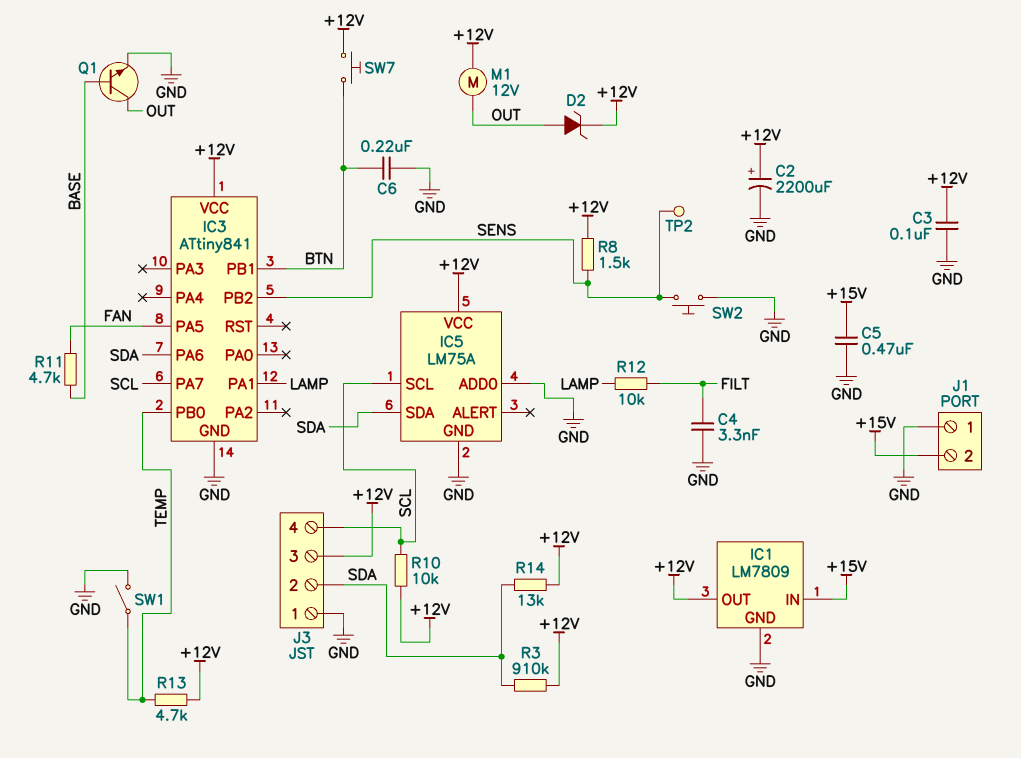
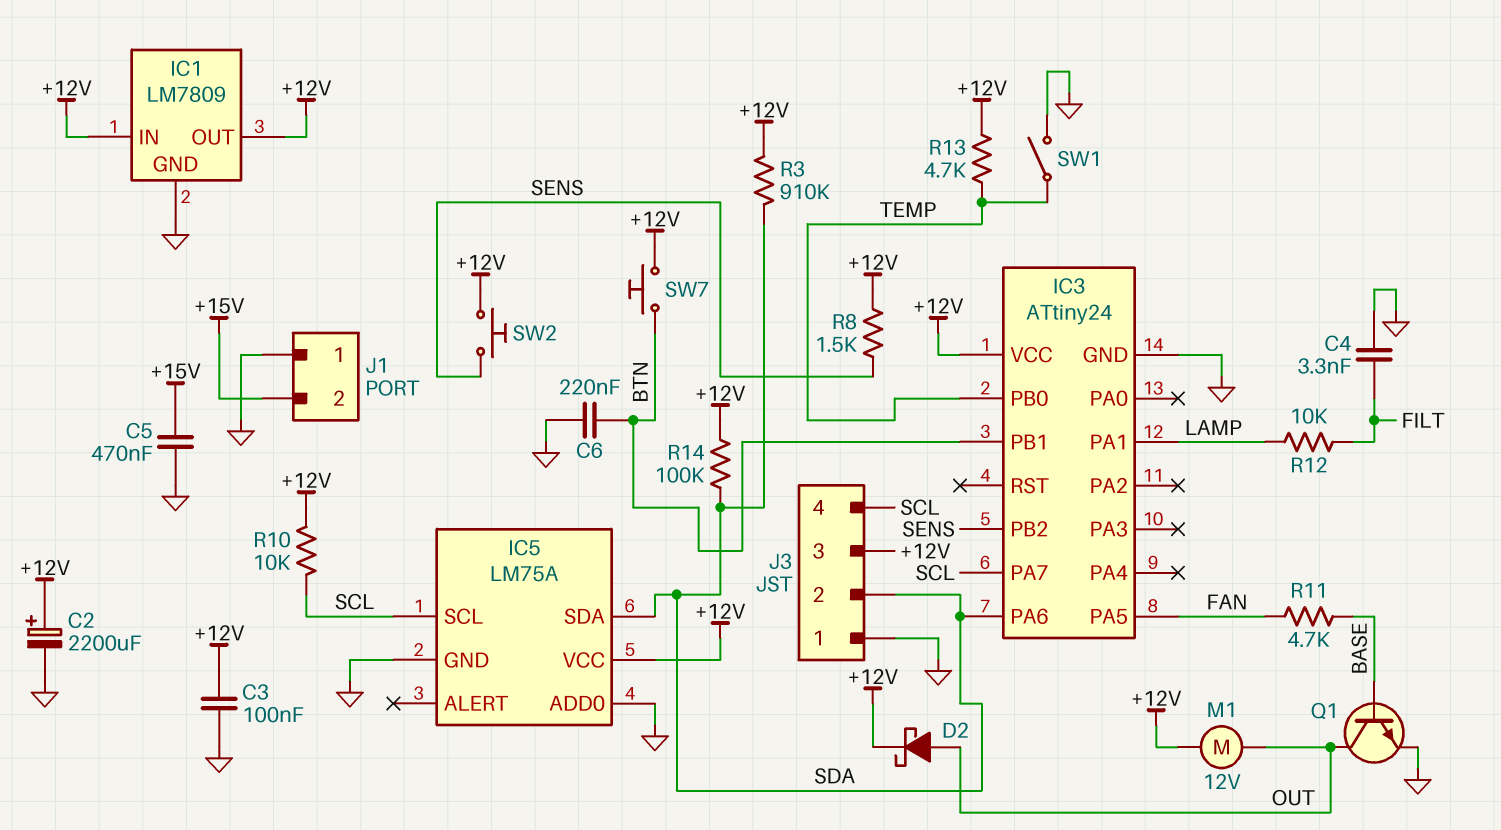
D2: zener (A OUT, K +12V) -> schottky (A OUT, K +12V)
IC1 pin IN: +15V -> +12V
IC3: ATtiny841 -> ATtiny24
R14: 13k (+12V, SDA) -> 100k (+12V, SDA)
SW2: button (GND, SENS) -> button (+12V, SENS)
TP2: test point (SENS) -> none

